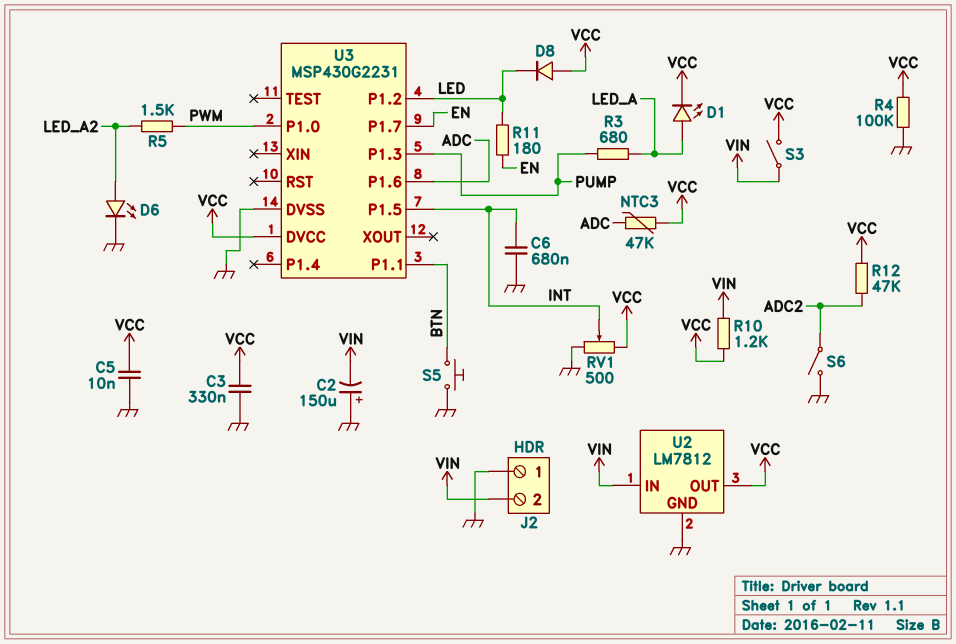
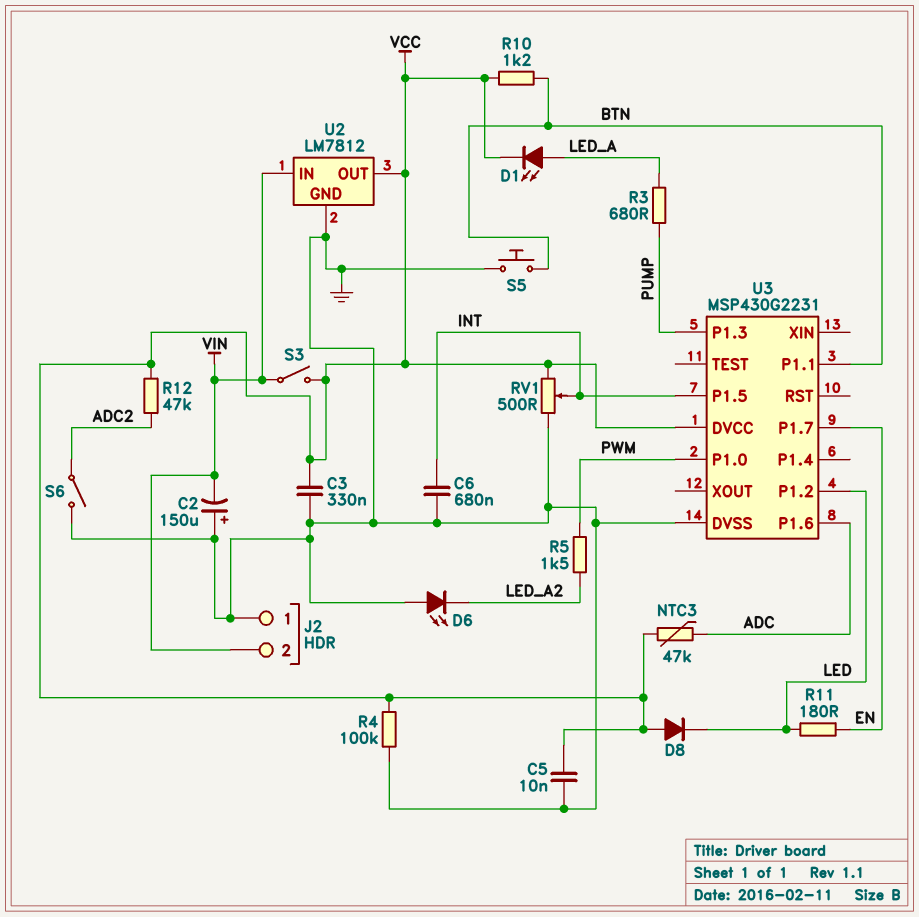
D6: LED (A LED_A2, K GND) -> LED (A GND, K LED_A2)
R10: 1.2k (VCC, VIN) -> 1.2k (BTN, VCC)

